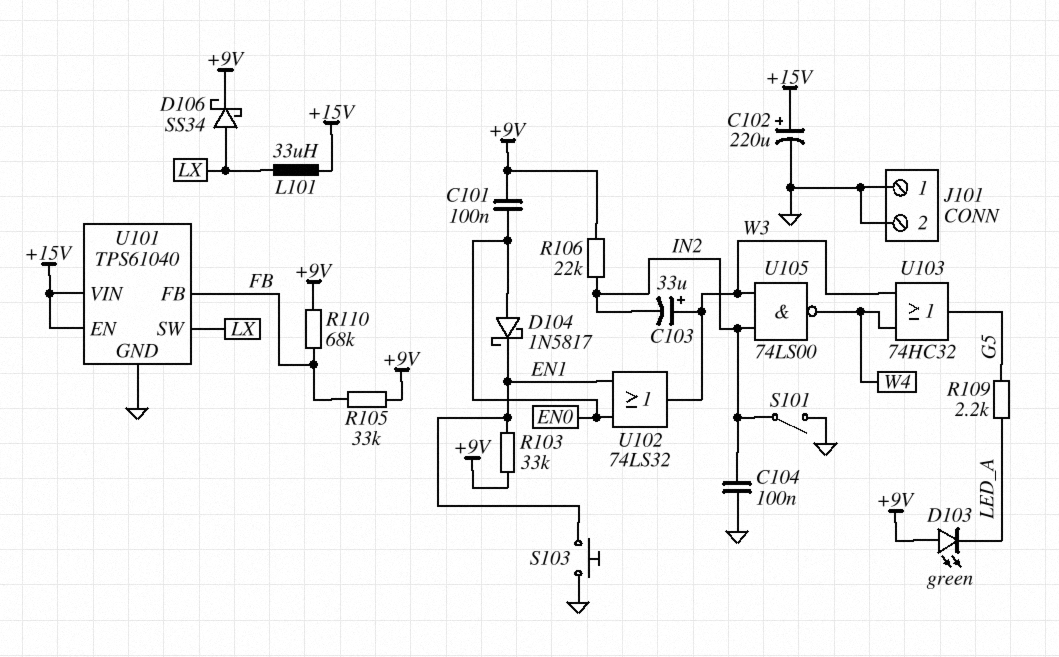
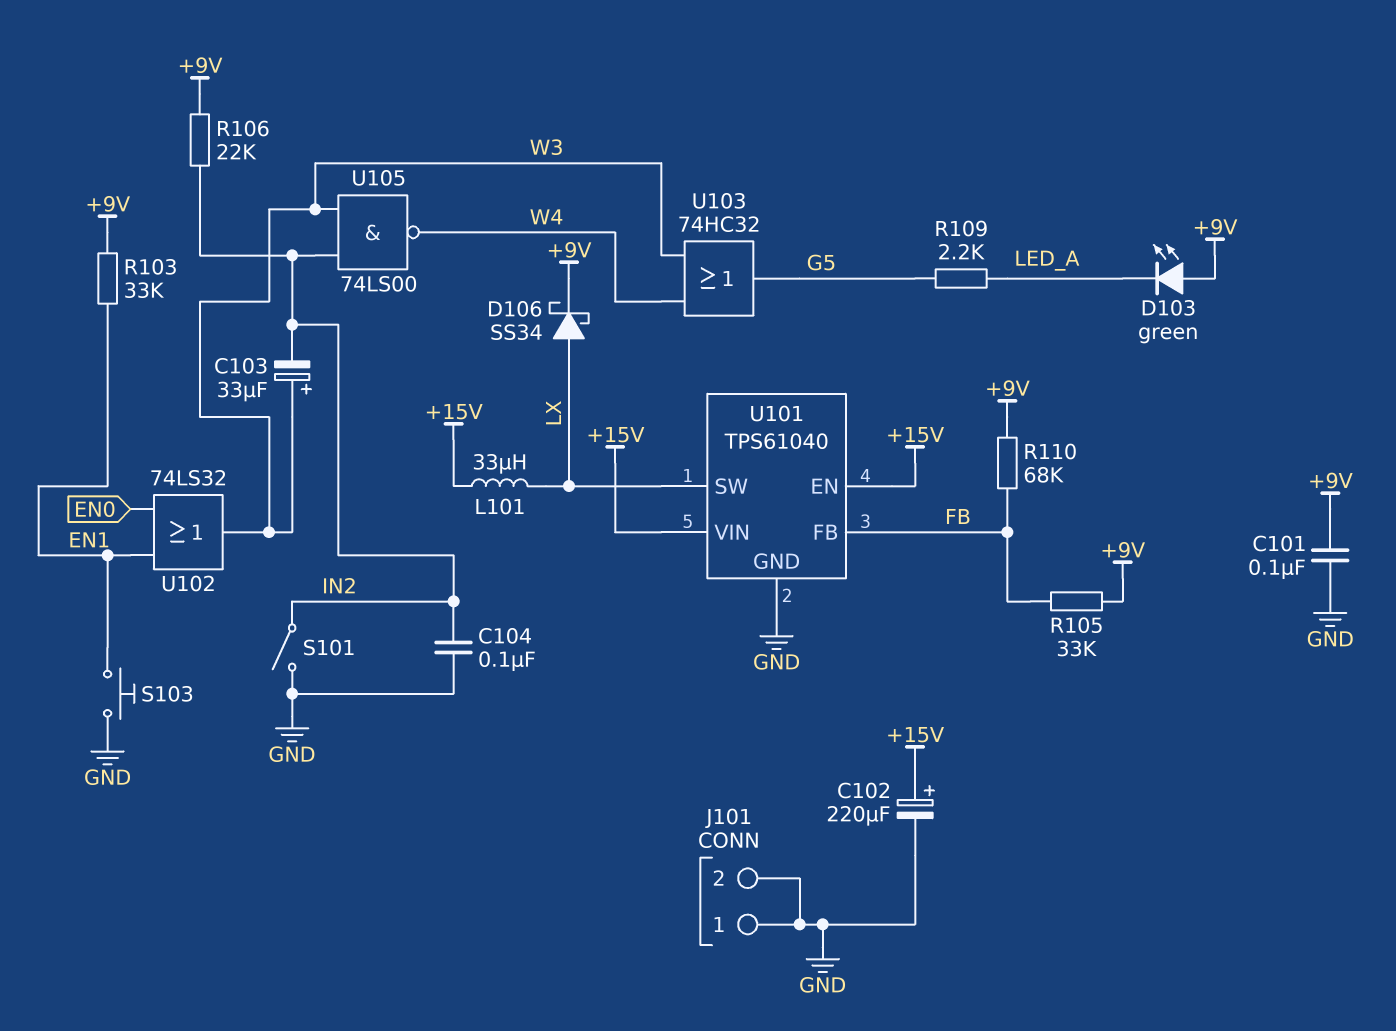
C101: 100nF (+9V, EN0) -> 100nF (+9V, GND)
D104: schottky 1N5817 (A EN0, K EN1) -> none

